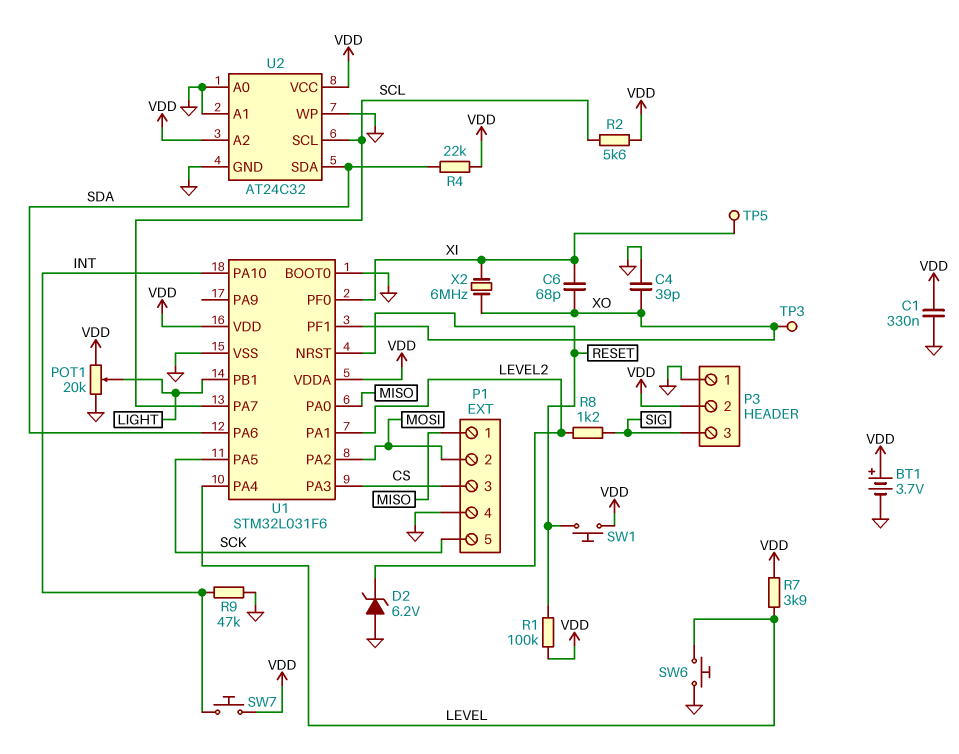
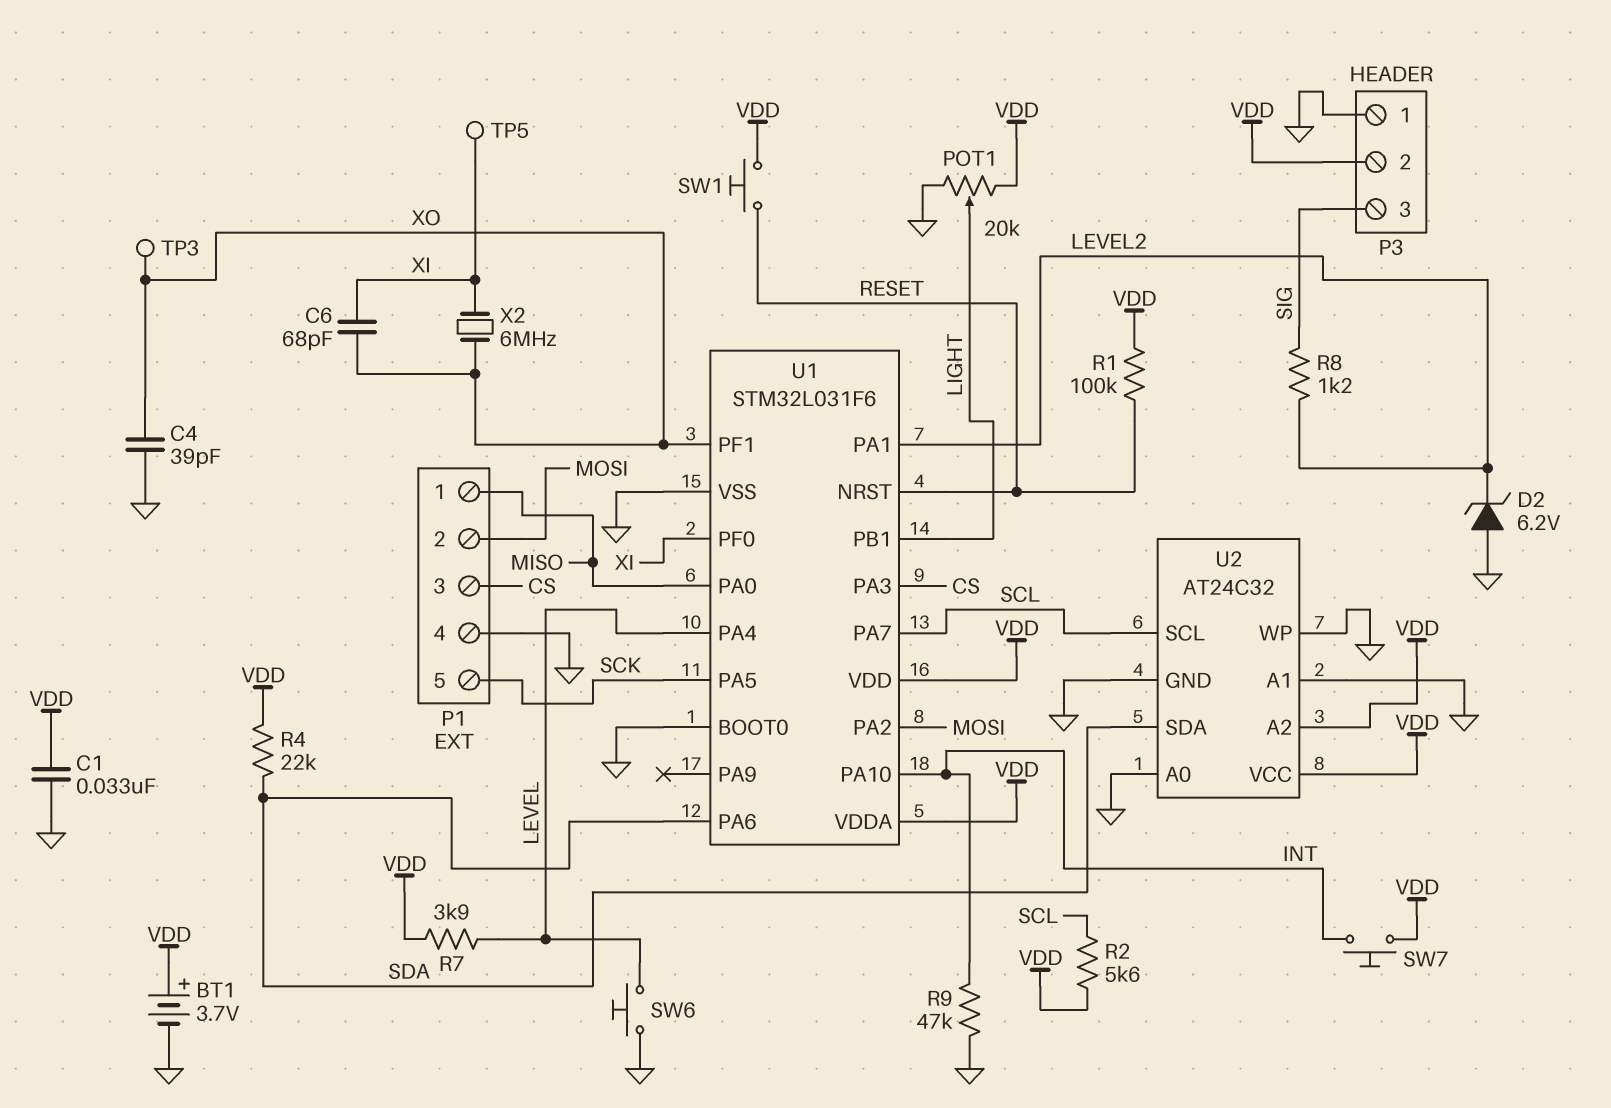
C1: 330nF (GND, VDD) -> 33nF (GND, VDD)

